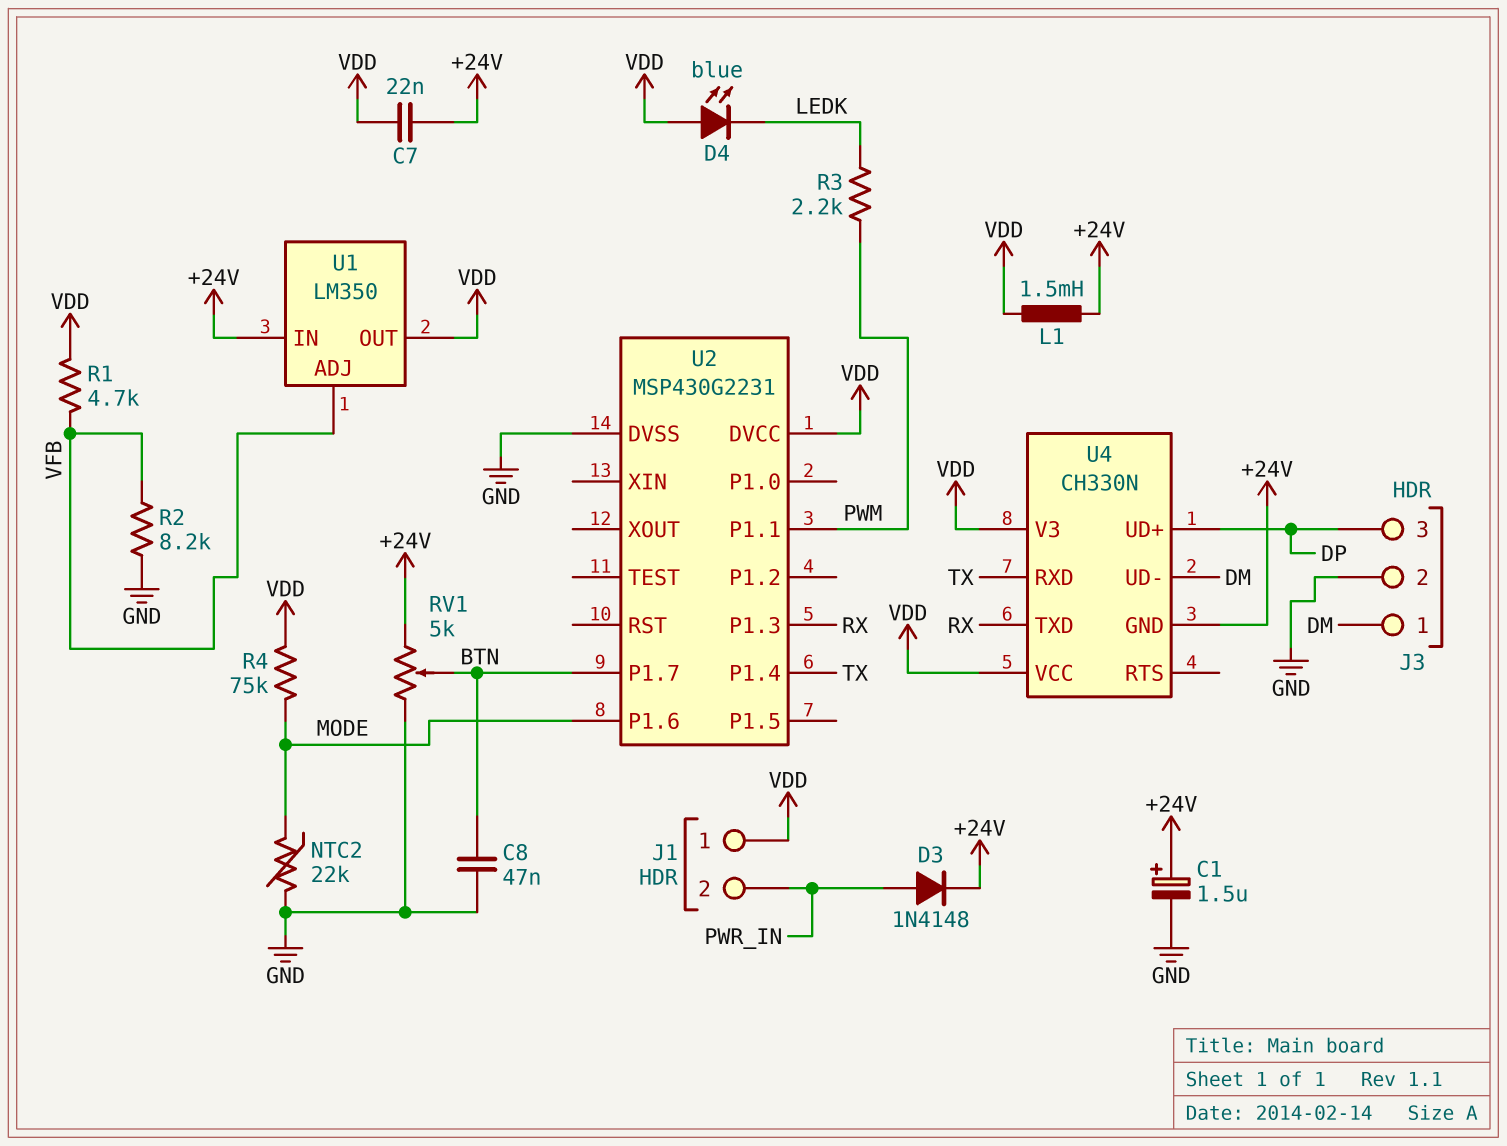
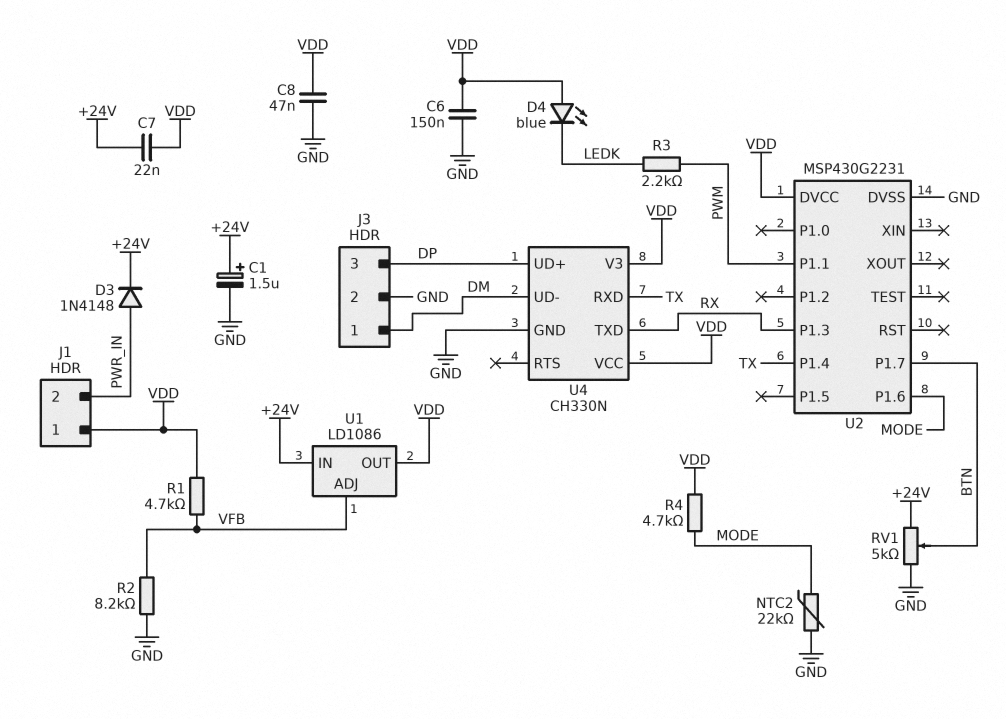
C6: none -> 150nF (GND, VDD)
C8: 47nF (BTN, GND) -> 47nF (GND, VDD)
L1: 1.5mH (+24V, VDD) -> none
R4: 75k (MODE, VDD) -> 4.7k (MODE, VDD)
U1: LM350 -> LD1086
U4 pin GND: +24V -> GND

